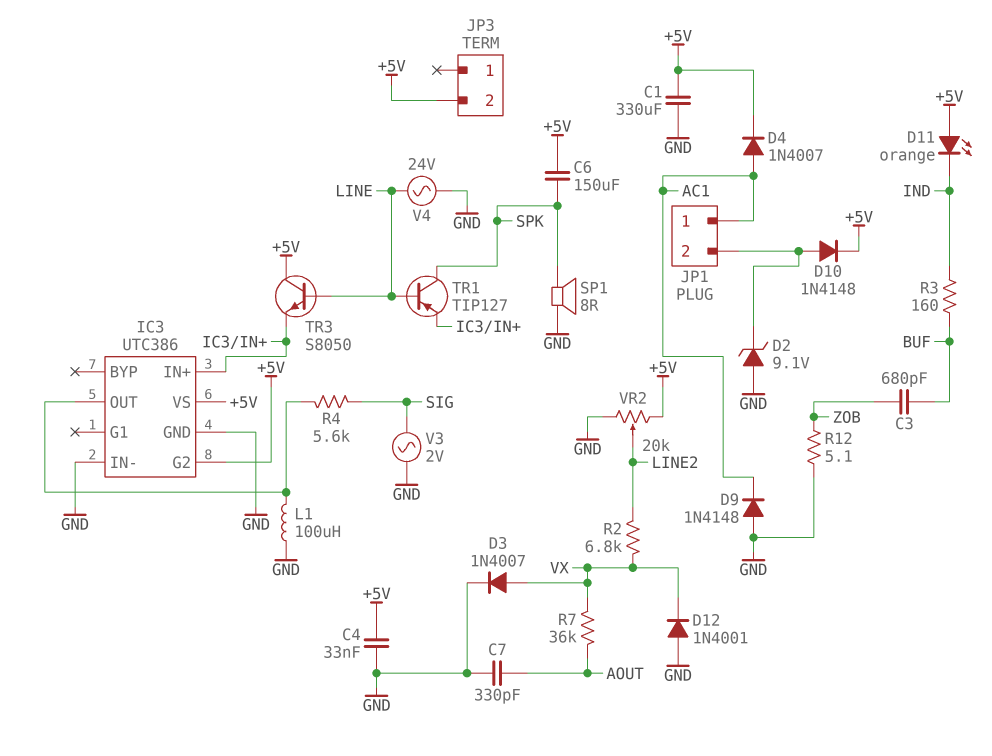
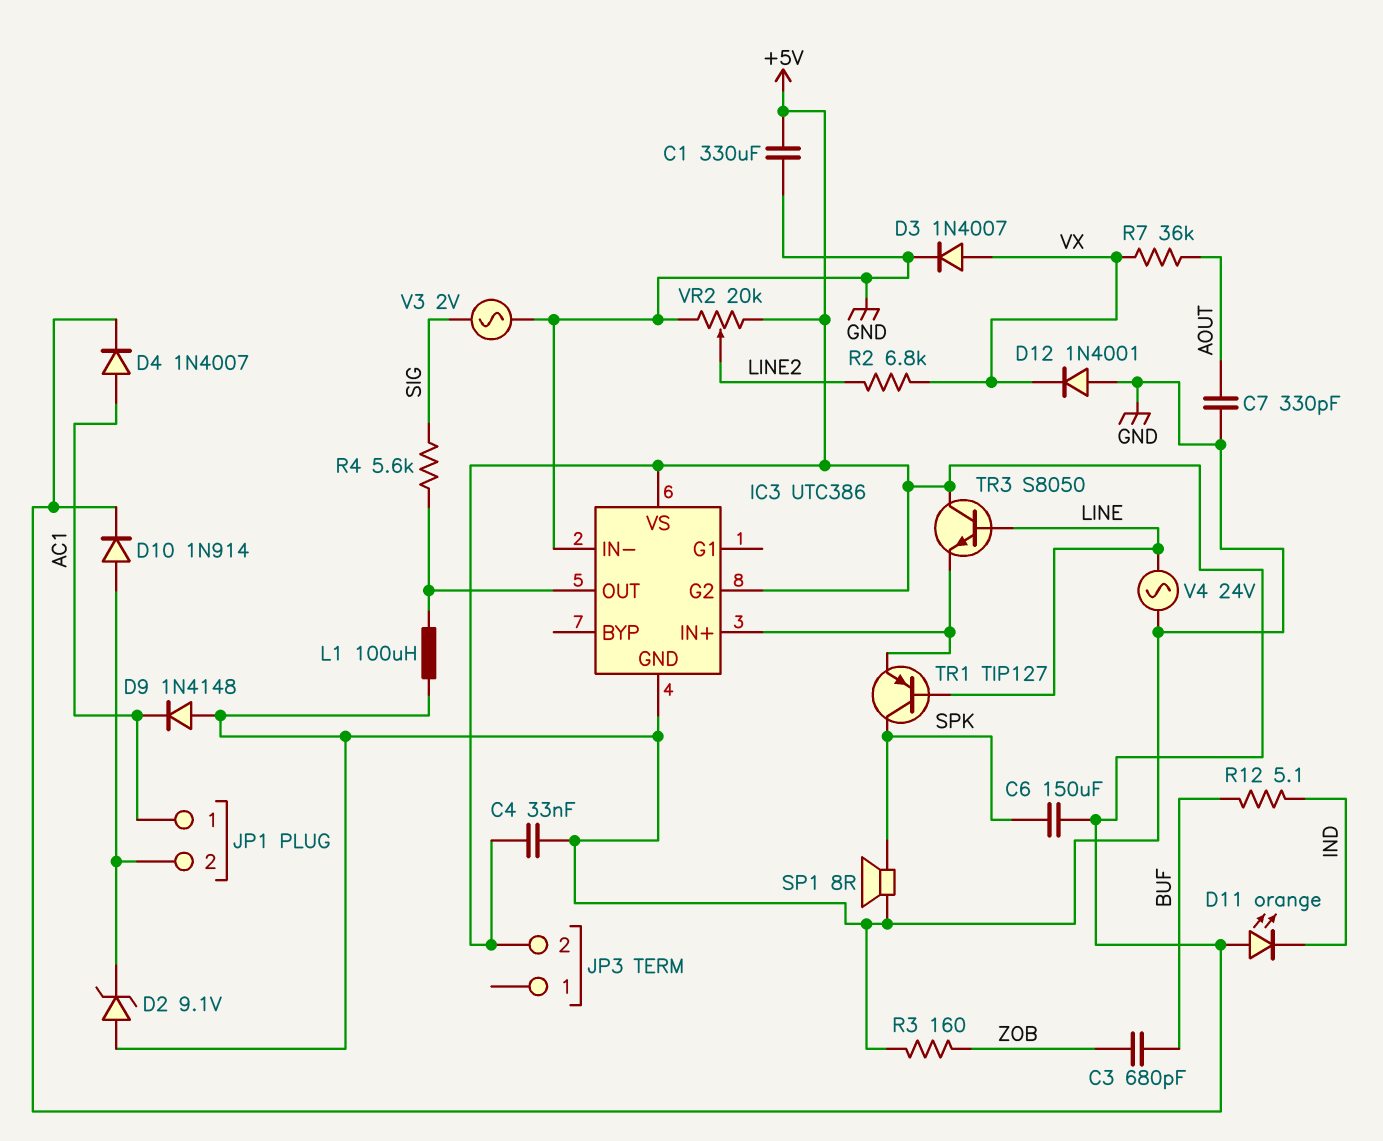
D10: diode 1N4148 (A JP1/2, K +5V) -> diode 1N914 (A JP1/2, K +5V)
R3: 160 (BUF, IND) -> 160 (GND, ZOB)
R12: 5.1 (GND, ZOB) -> 5.1 (BUF, IND)

